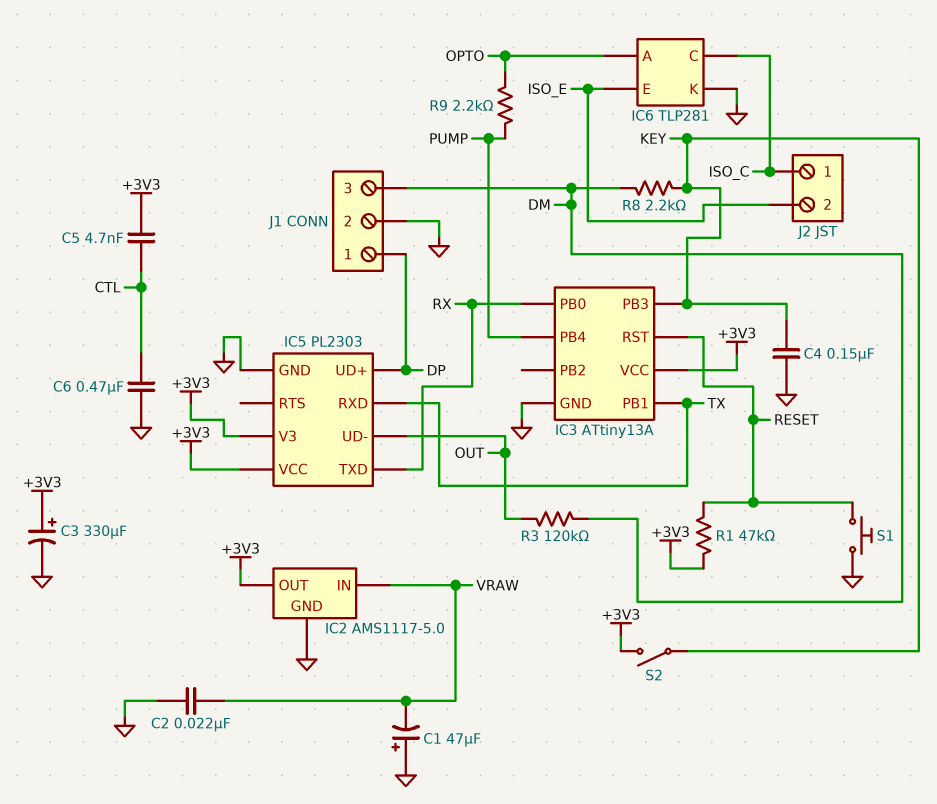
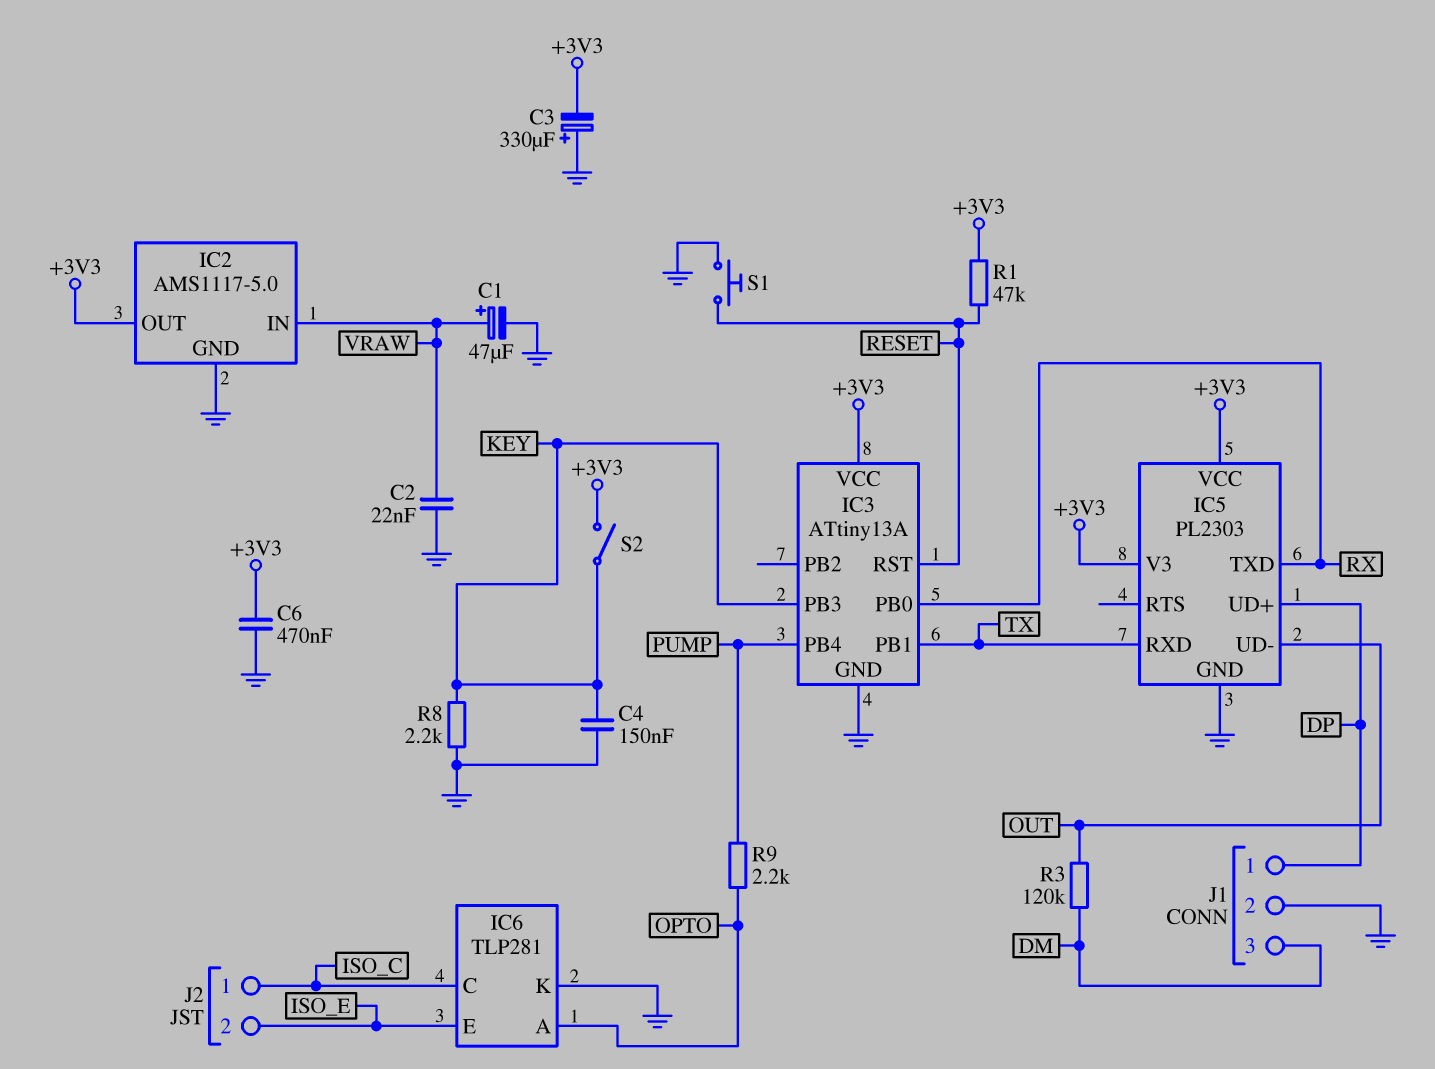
C1: 47uF (plus GND, minus VRAW) -> 47uF (plus VRAW, minus GND)
C3: 330uF (plus +3V3, minus GND) -> 330uF (plus GND, minus +3V3)
C5: 4.7nF (+3V3, CTL) -> none
C6: 470nF (CTL, GND) -> 470nF (+3V3, GND)
R8: 2.2k (DM, KEY) -> 2.2k (GND, KEY)

